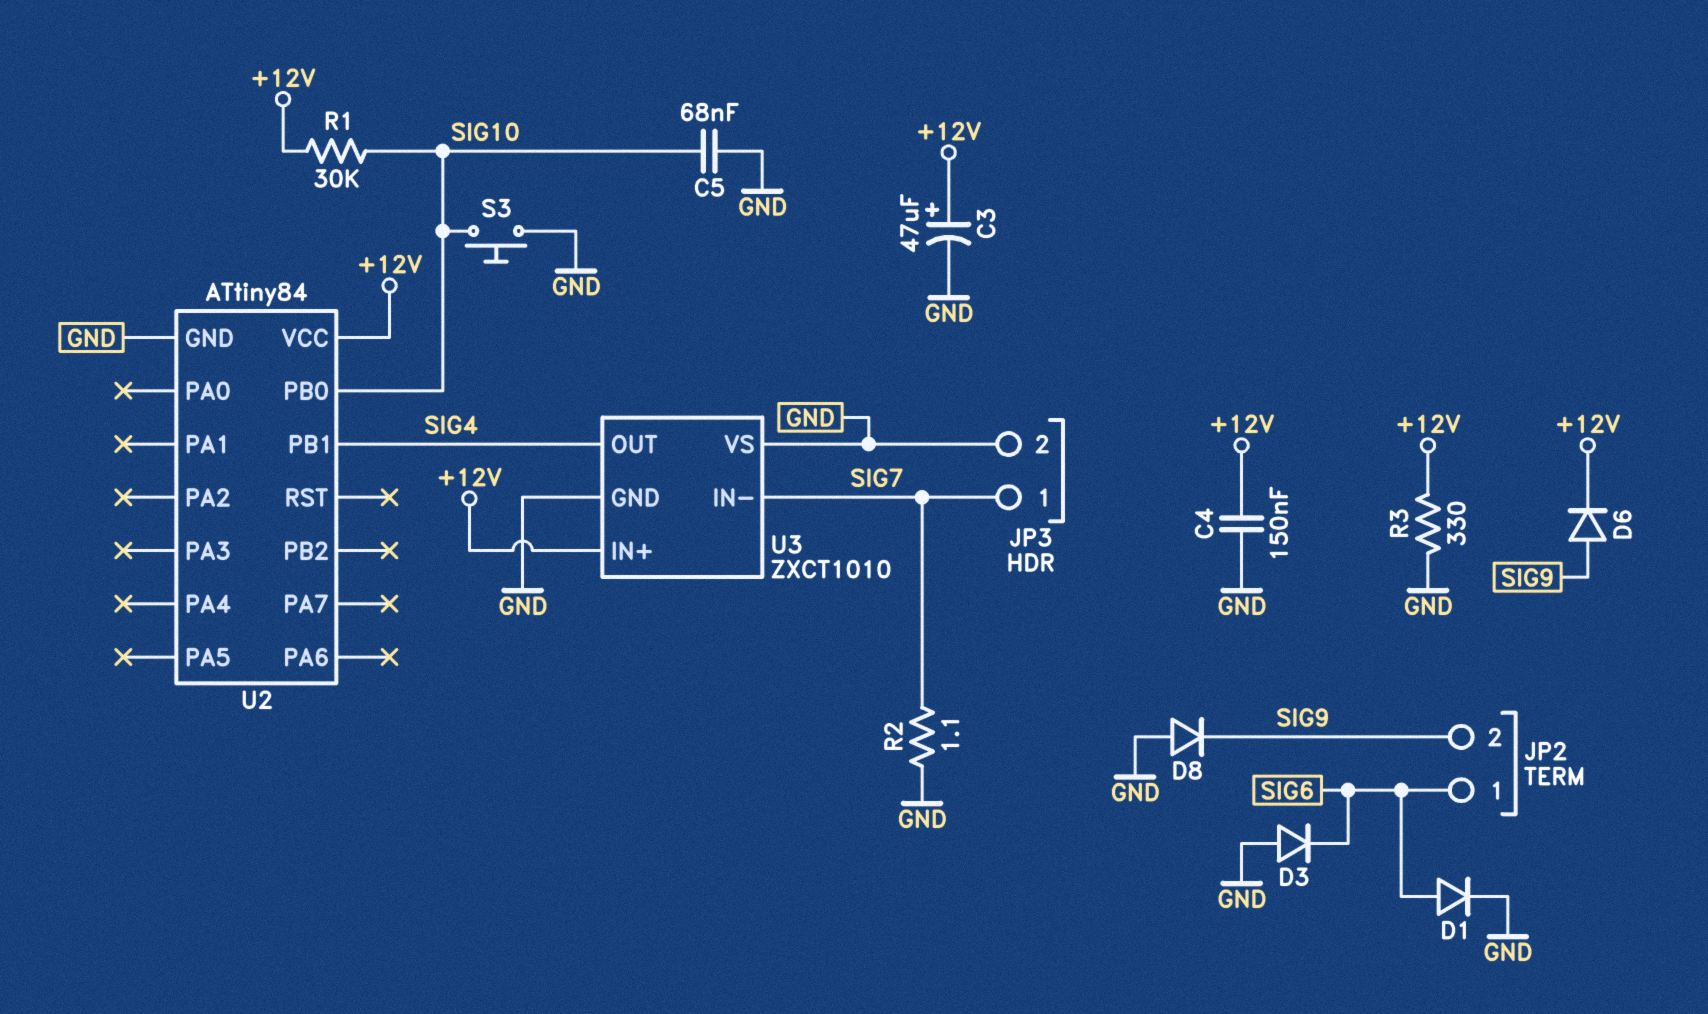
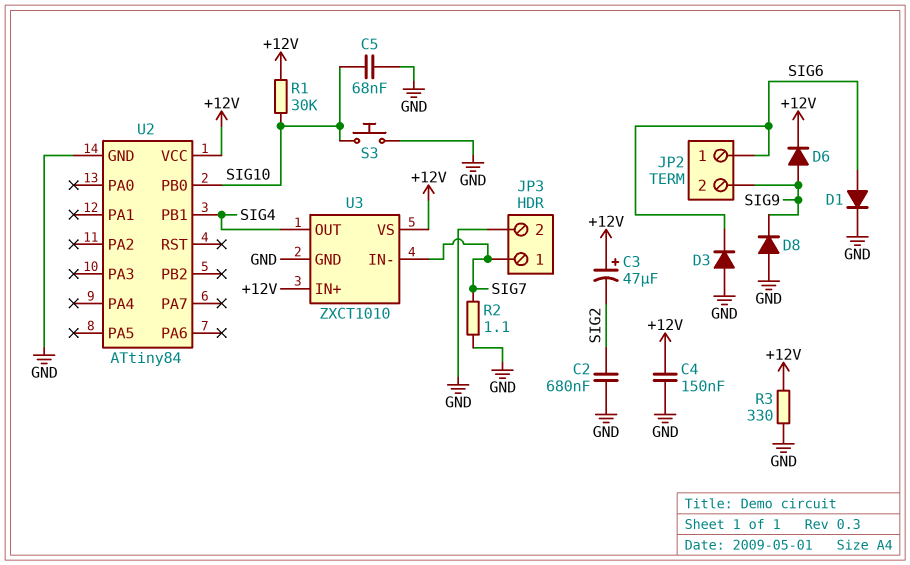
C2: none -> 680nF (GND, SIG2)
C3: 47uF (plus +12V, minus GND) -> 47uF (plus +12V, minus SIG2)
U3 pin VS: GND -> +12V

